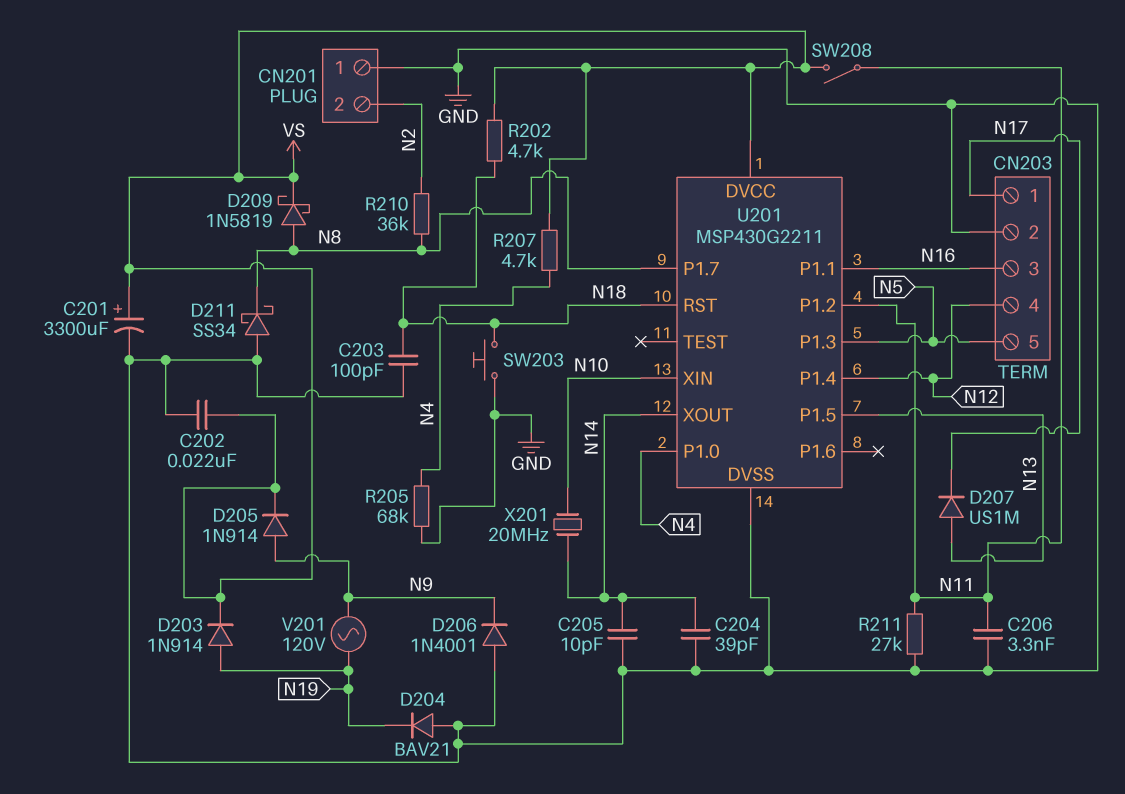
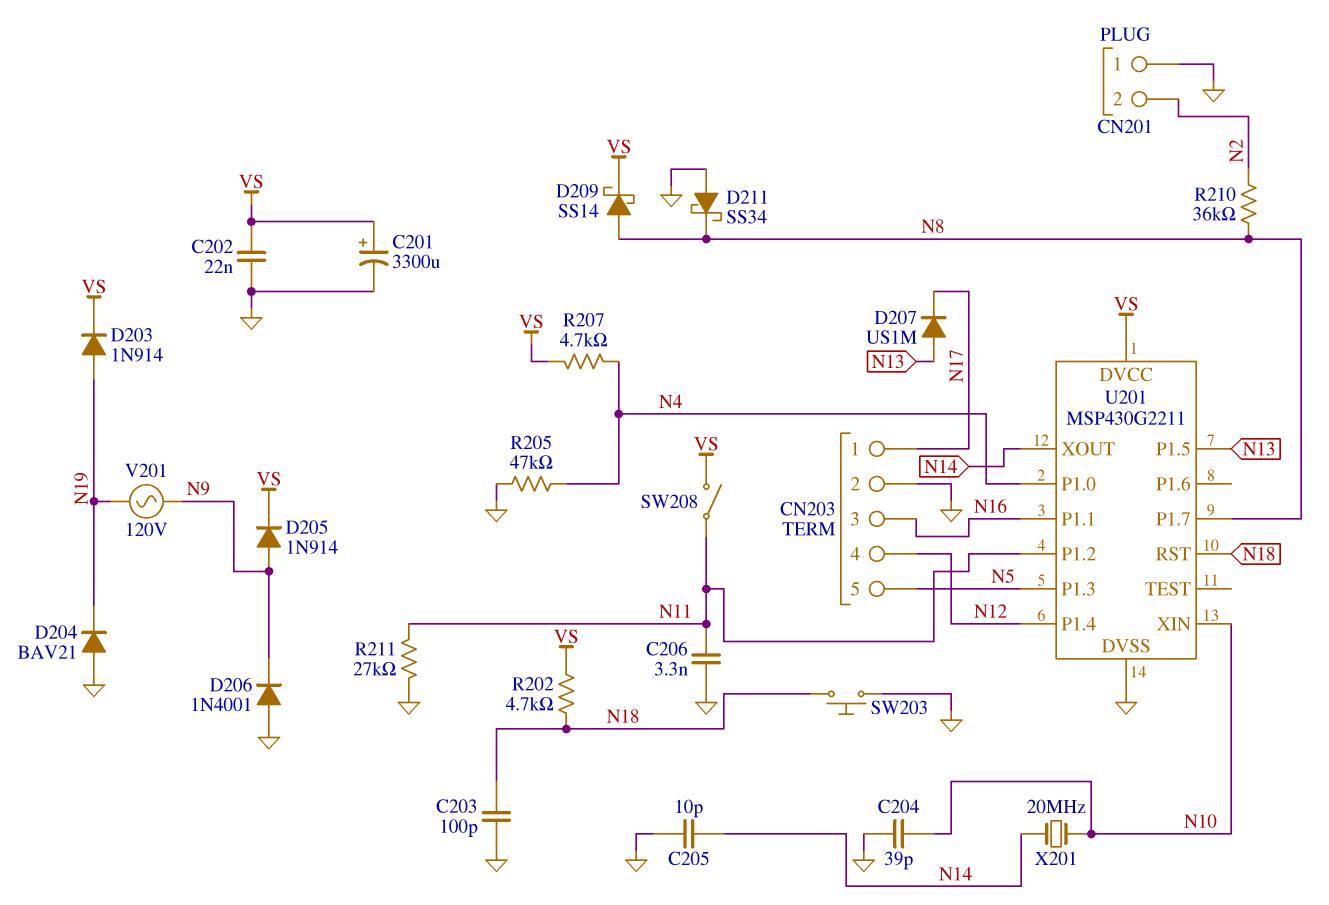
C204: 39pF (GND, N14) -> 39pF (GND, N10)
D209: schottky 1N5819 (A N8, K VS) -> schottky SS14 (A N8, K VS)
R205: 68k (GND, N4) -> 47k (GND, N4)

